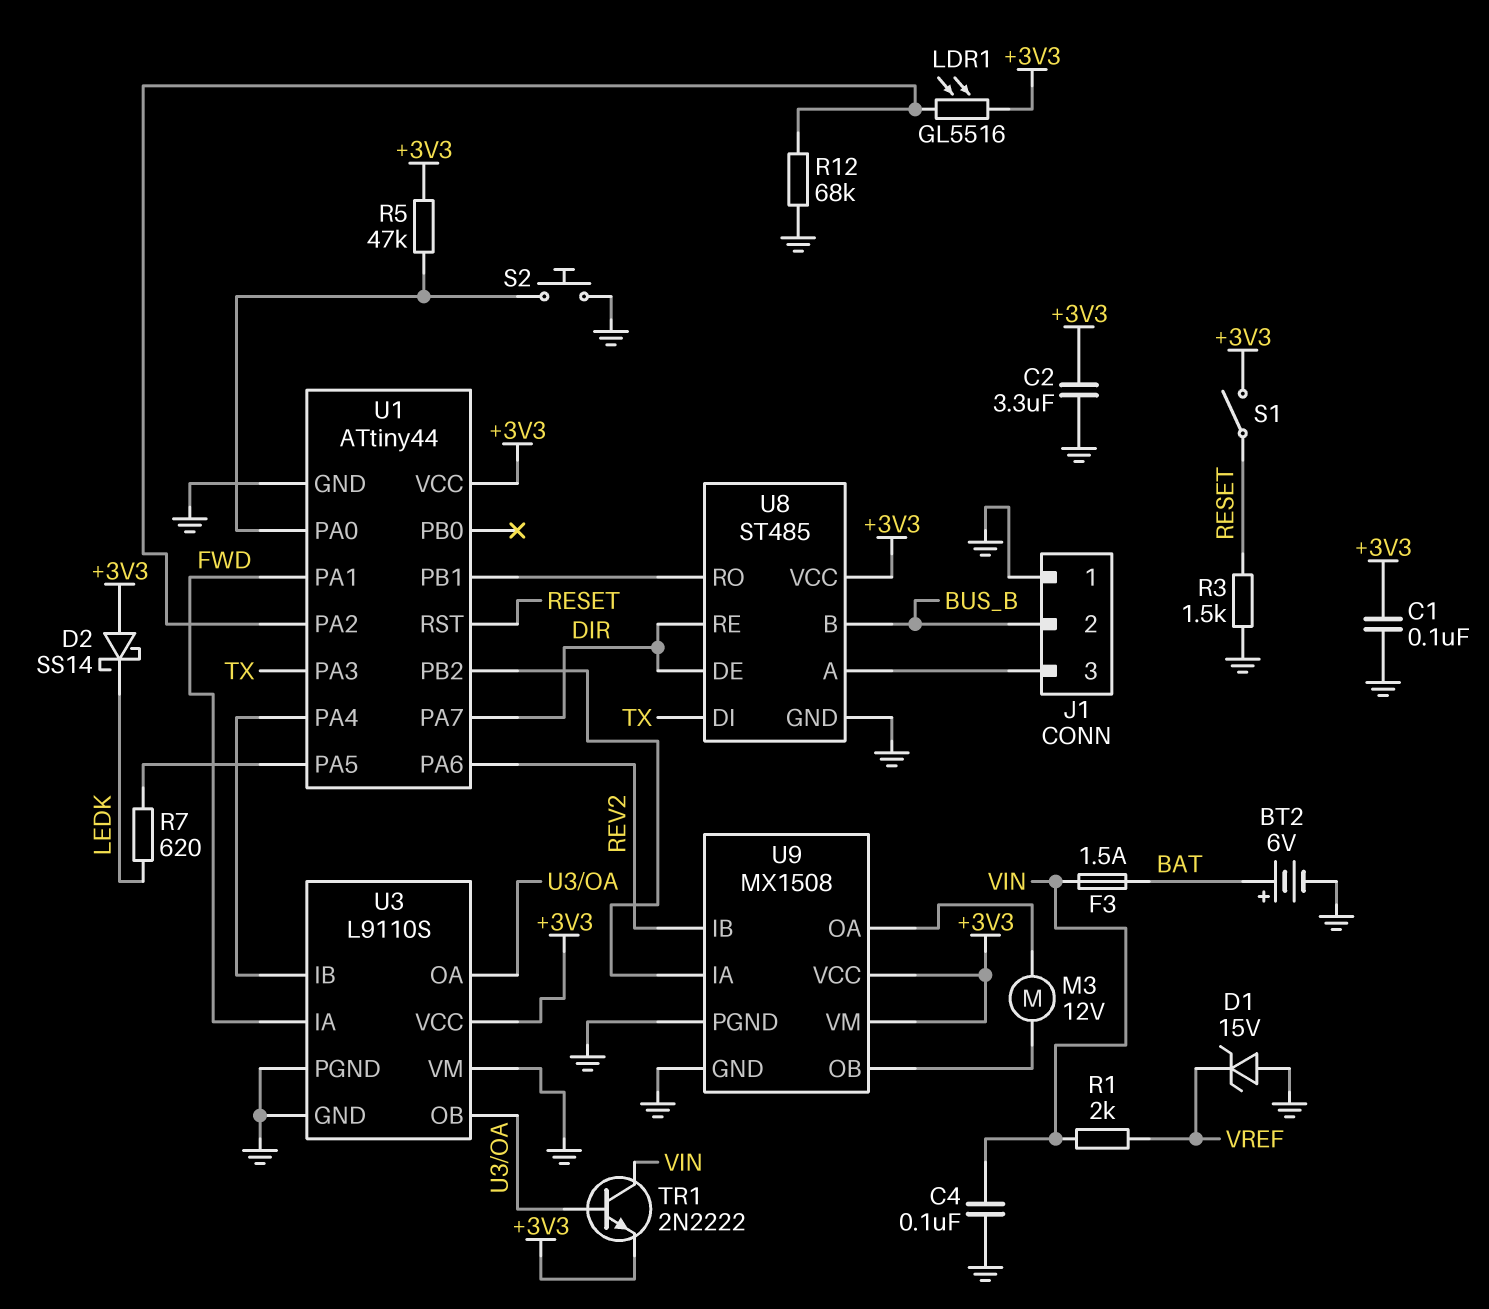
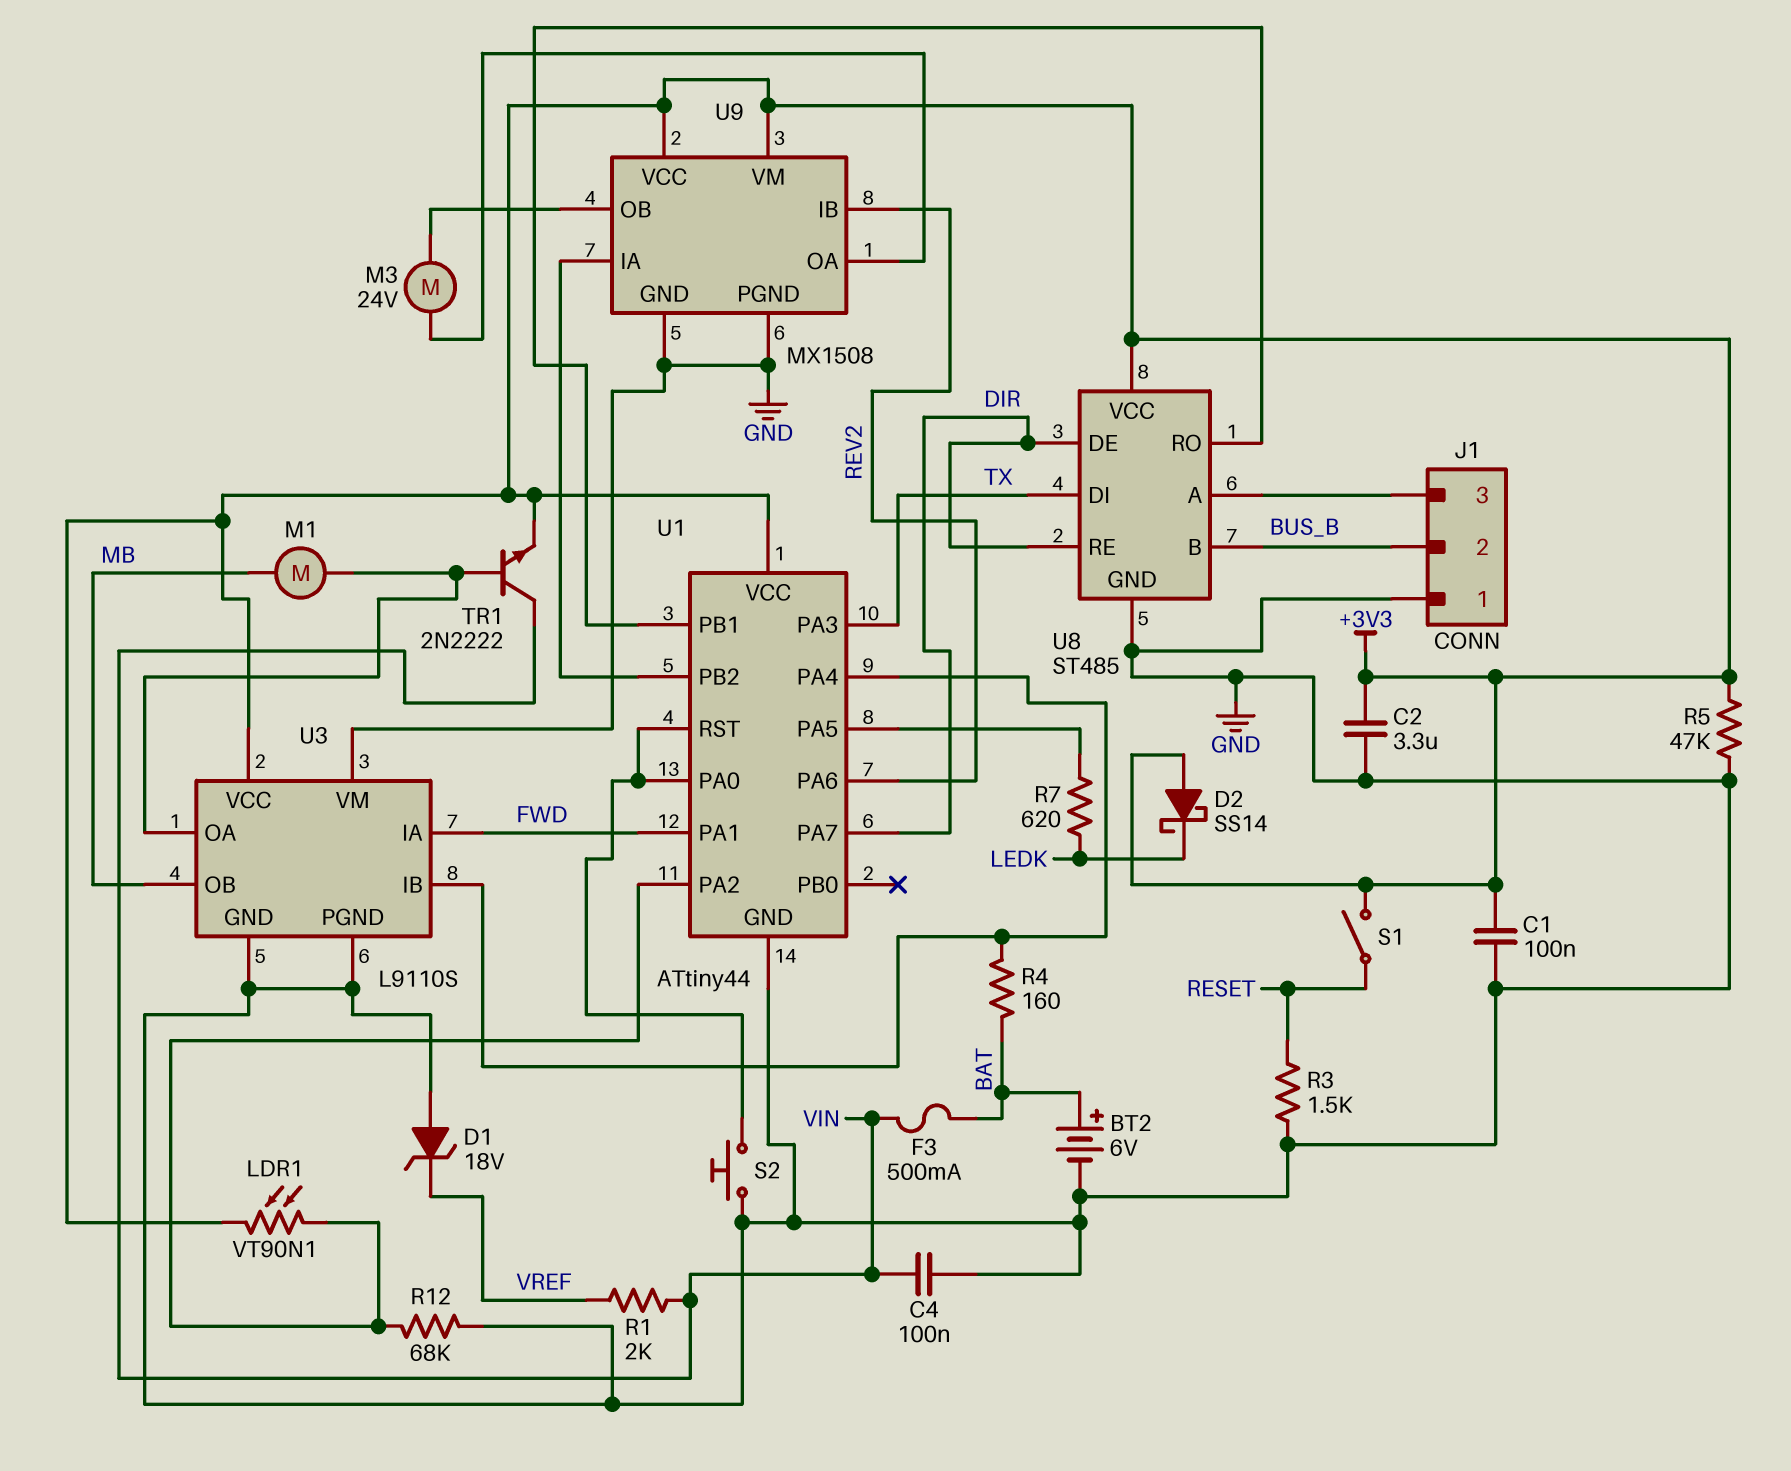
D1: zener 15V (A GND, K VREF) -> zener 18V (A GND, K VREF)
F3: 1.5A (BAT, VIN) -> 500mA (BAT, VIN)
LDR1: GL5516 (+3V3, U1/PA2) -> VT90N1 (+3V3, U1/PA2)
M1: none -> motor (MB, U3/OA)
M3: motor 12V (U9/OA, U9/OB) -> motor 24V (U9/OA, U9/OB)
R4: none -> 160 (BAT, U1/PA4)
R5: 47k (+3V3, U1/PA0) -> 47k (+3V3, GND)
U1 pin RST: RESET -> U1/PA0
U3 pin OB: U3/OA -> MB

